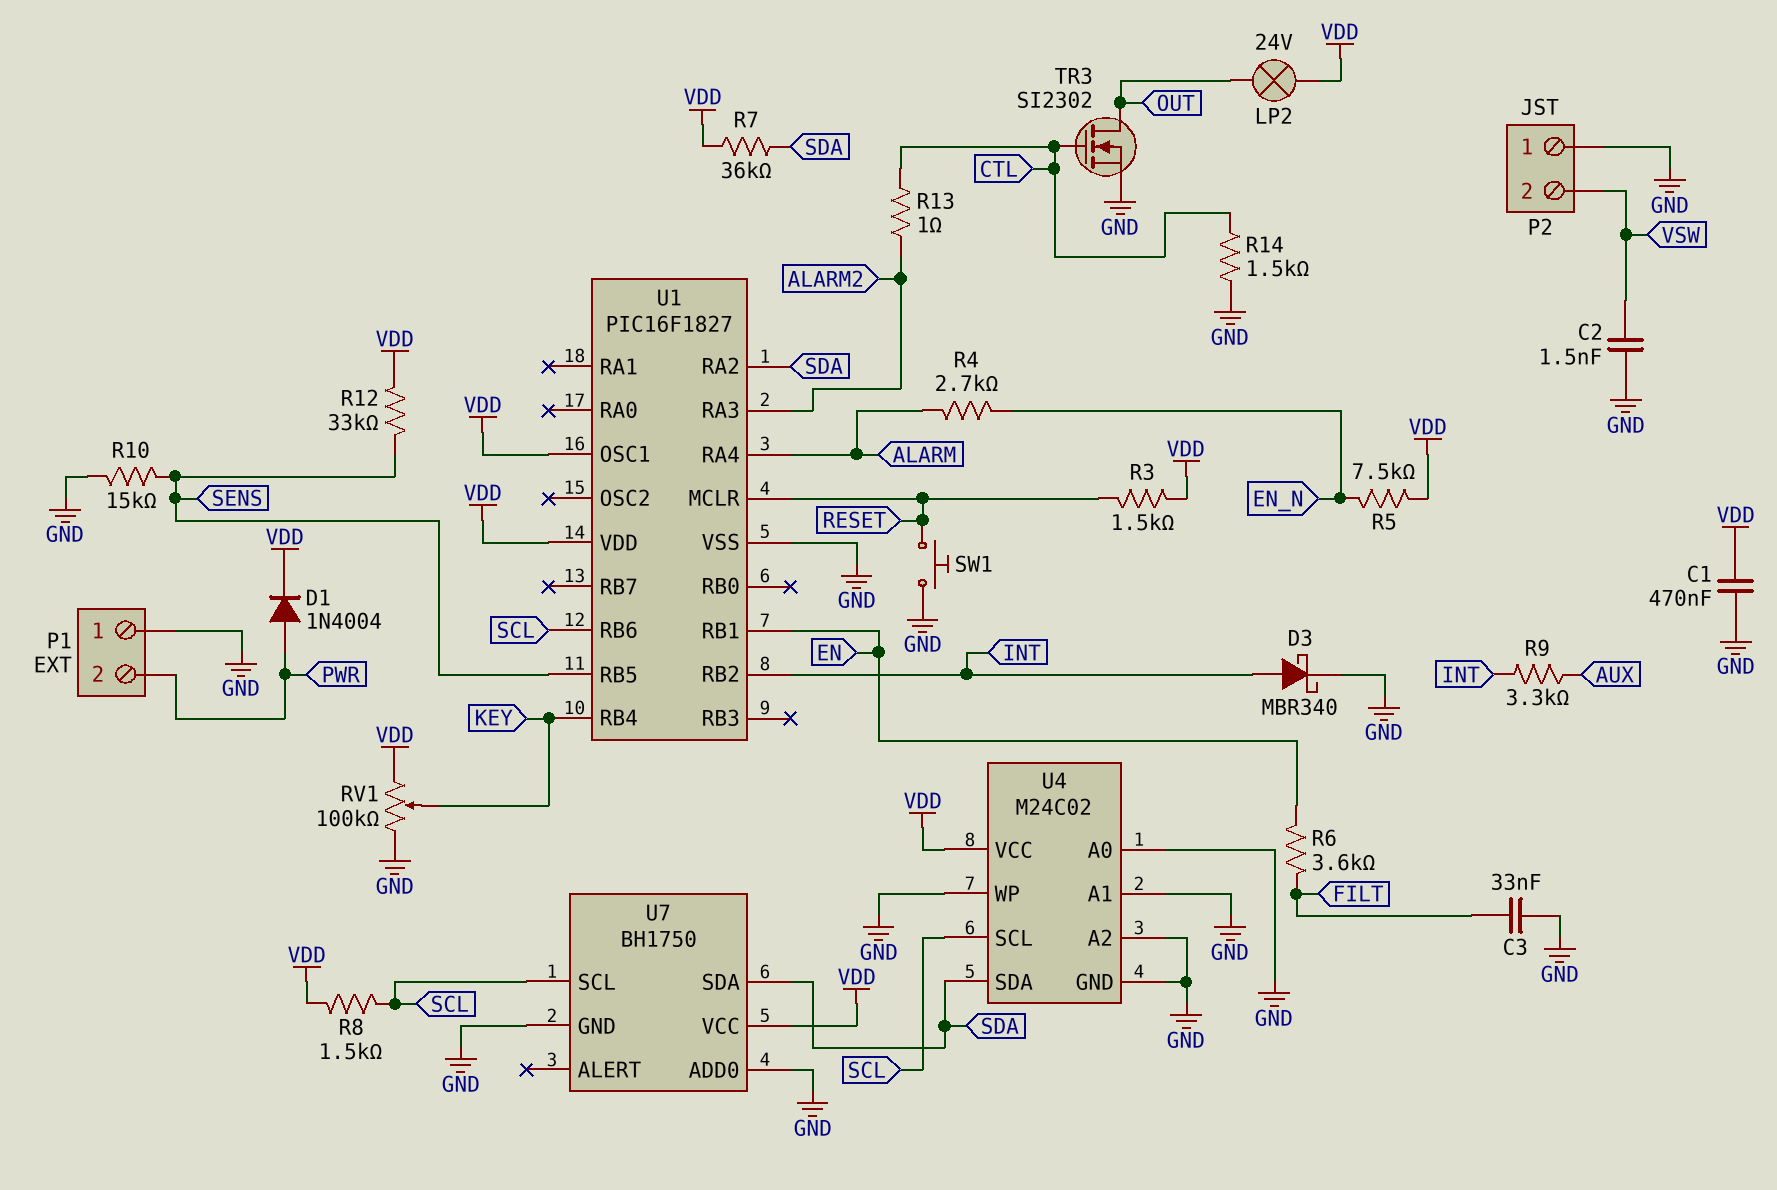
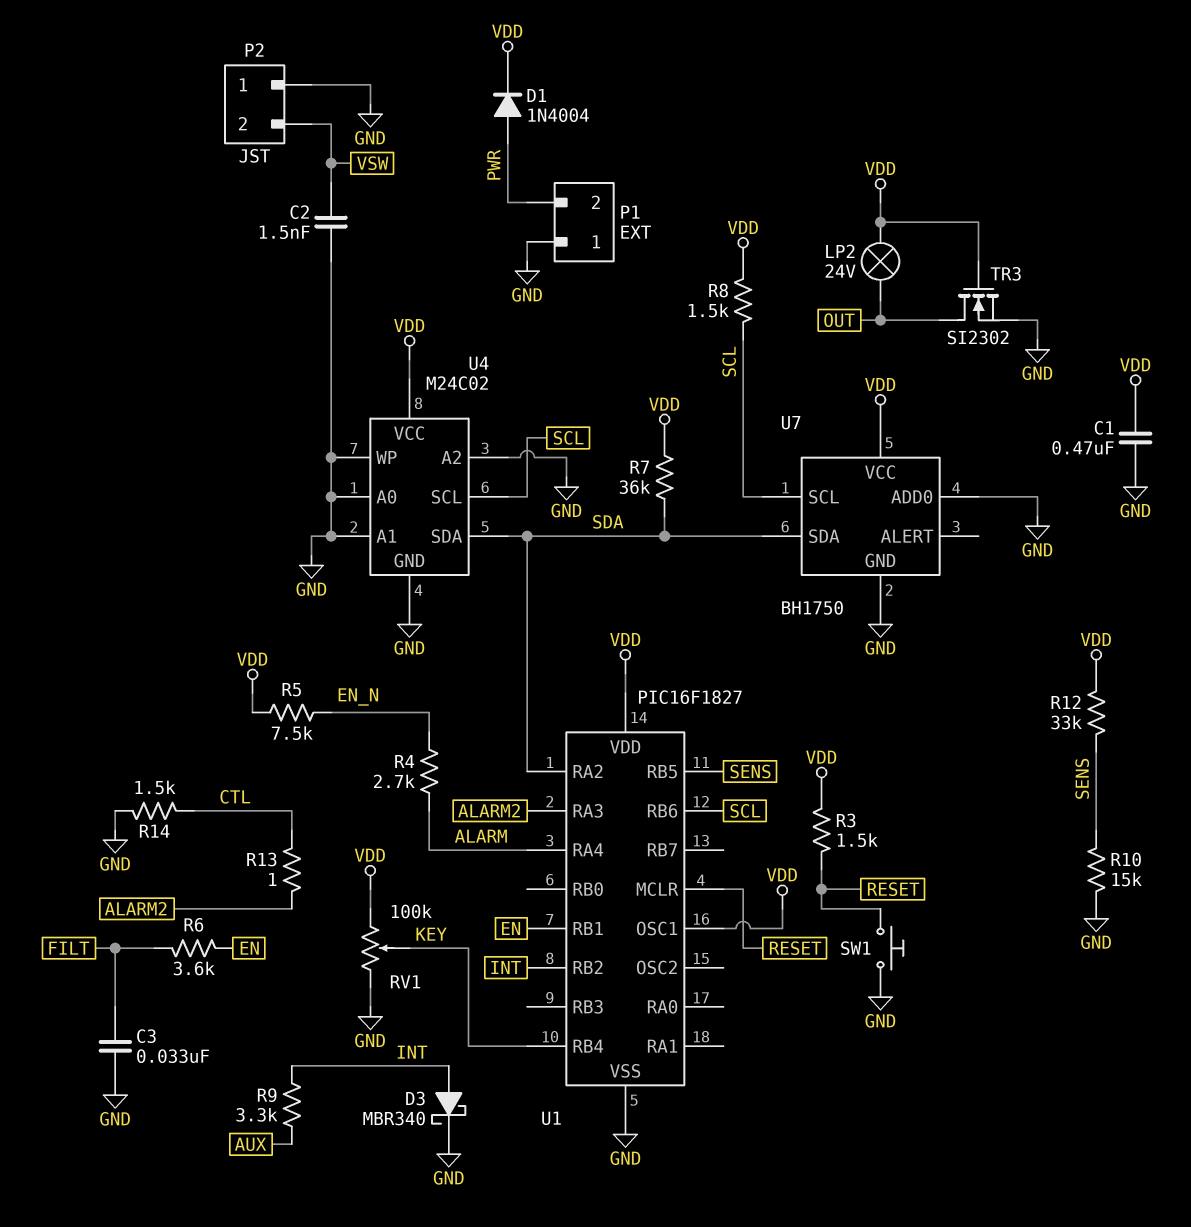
TR3: NMOS SI2302 (G CTL, D OUT, S GND) -> NMOS SI2302 (G VDD, D OUT, S GND)

